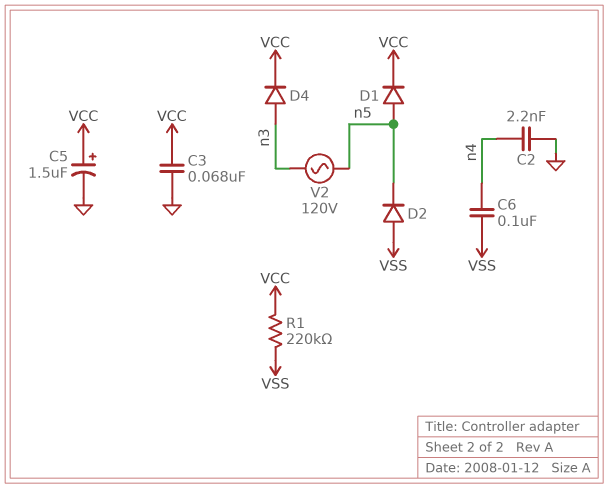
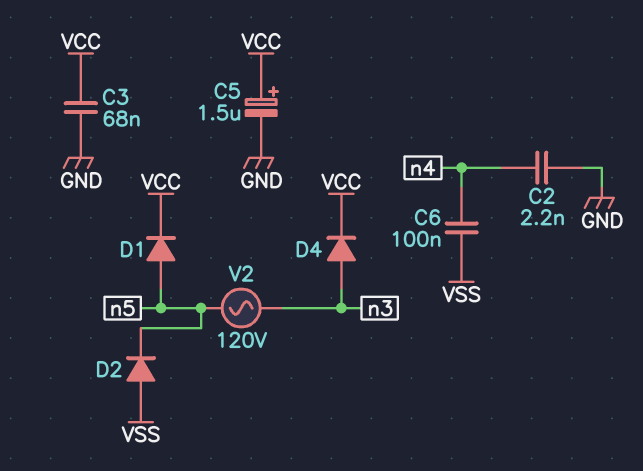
R1: 220k (VCC, VSS) -> none

